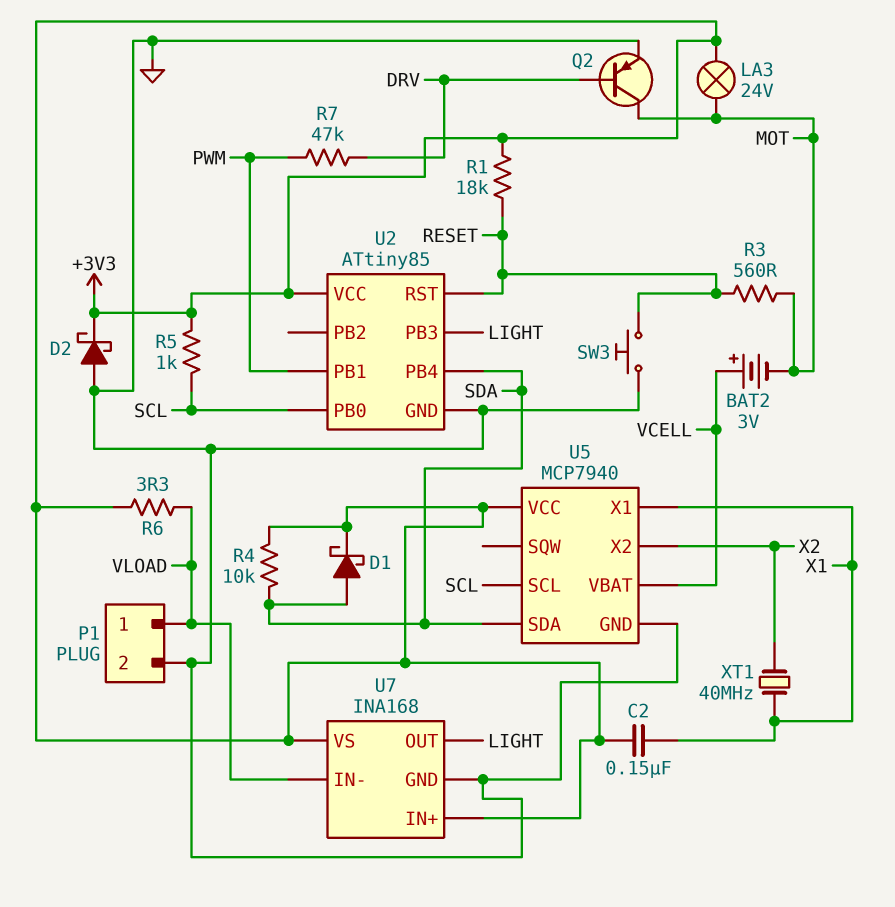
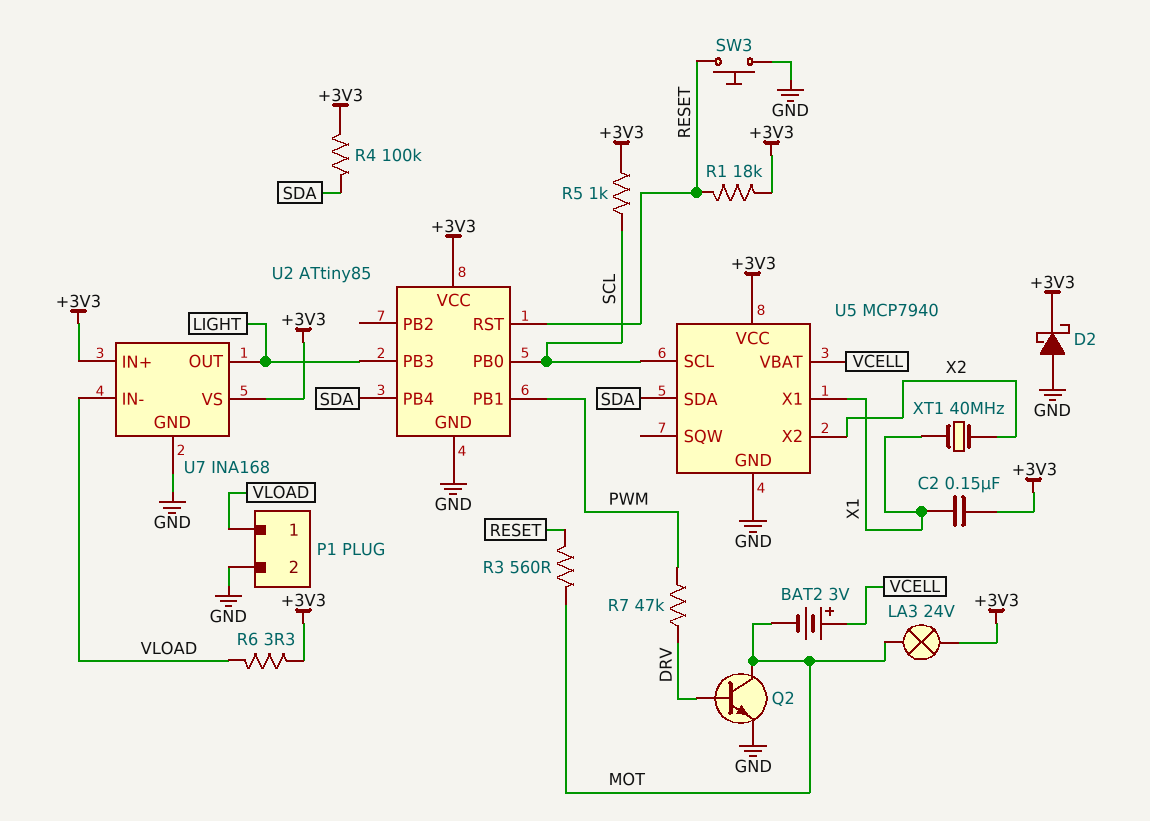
D1: schottky (A SDA, K +3V3) -> none
Q2: PNP (B DRV, C MOT, E GND) -> NPN (B DRV, C MOT, E GND)
R4: 10k (+3V3, SDA) -> 100k (+3V3, SDA)

